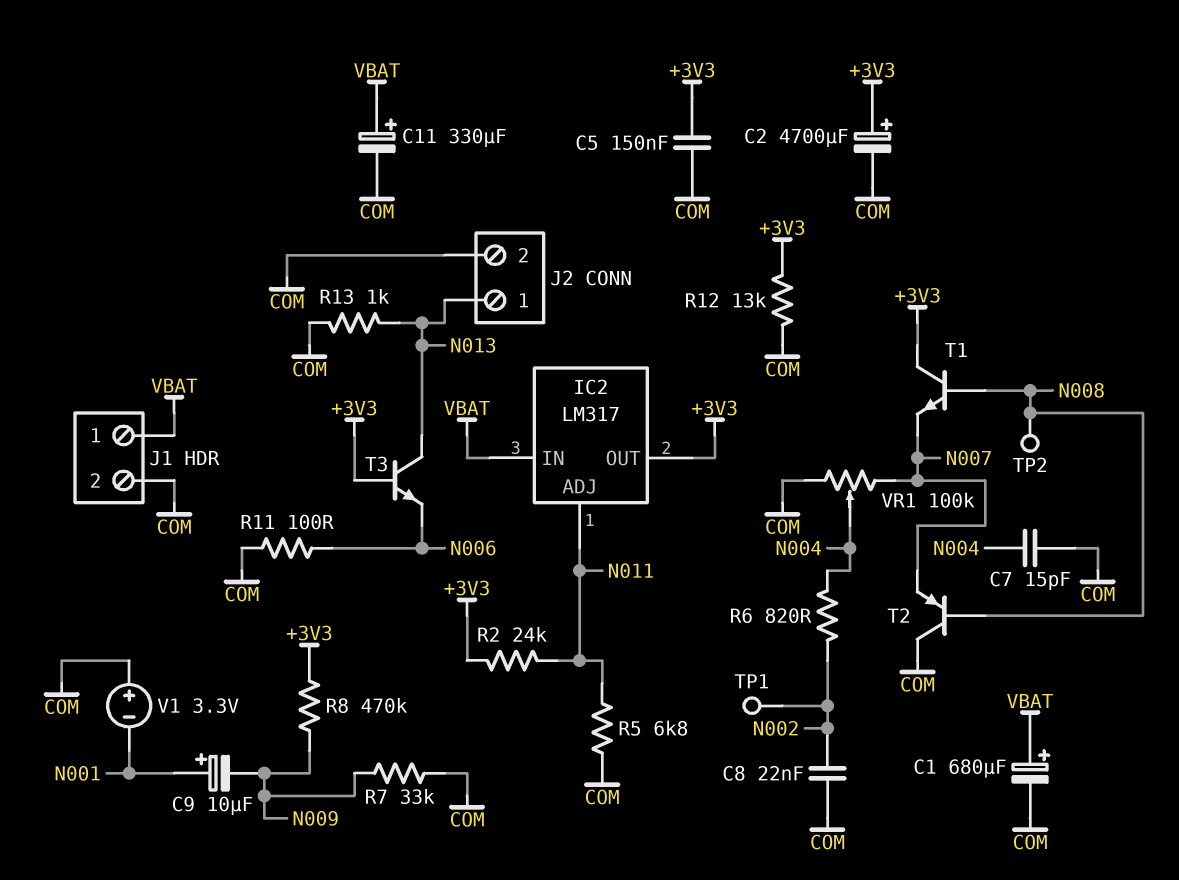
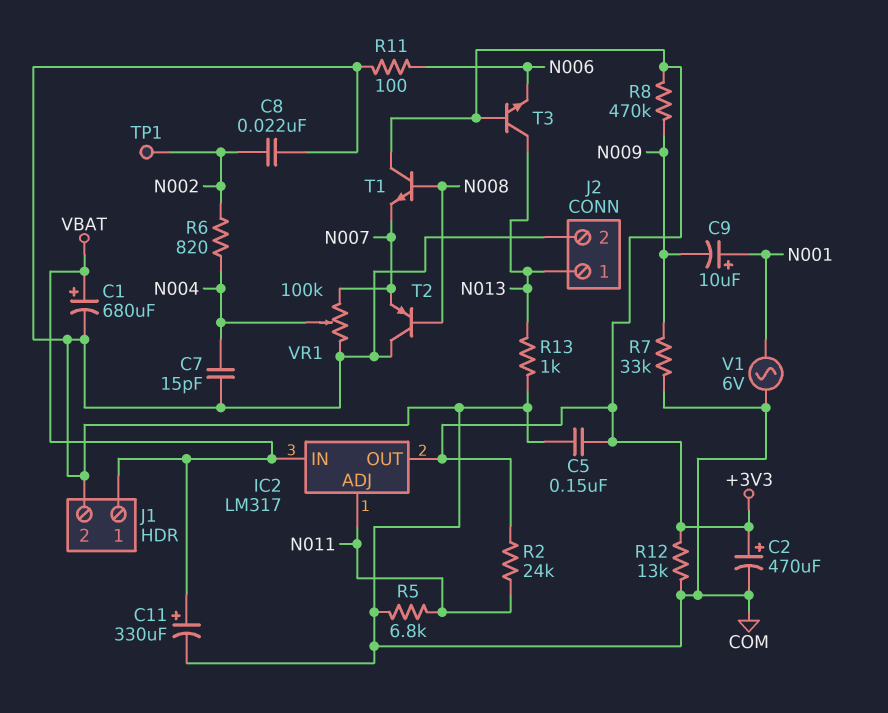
C2: 4700uF (plus +3V3, minus COM) -> 470uF (plus +3V3, minus COM)
TP2: test point (N008) -> none
V1: 3.3V (plus COM, minus N001) -> AC 6V (COM, N001)

